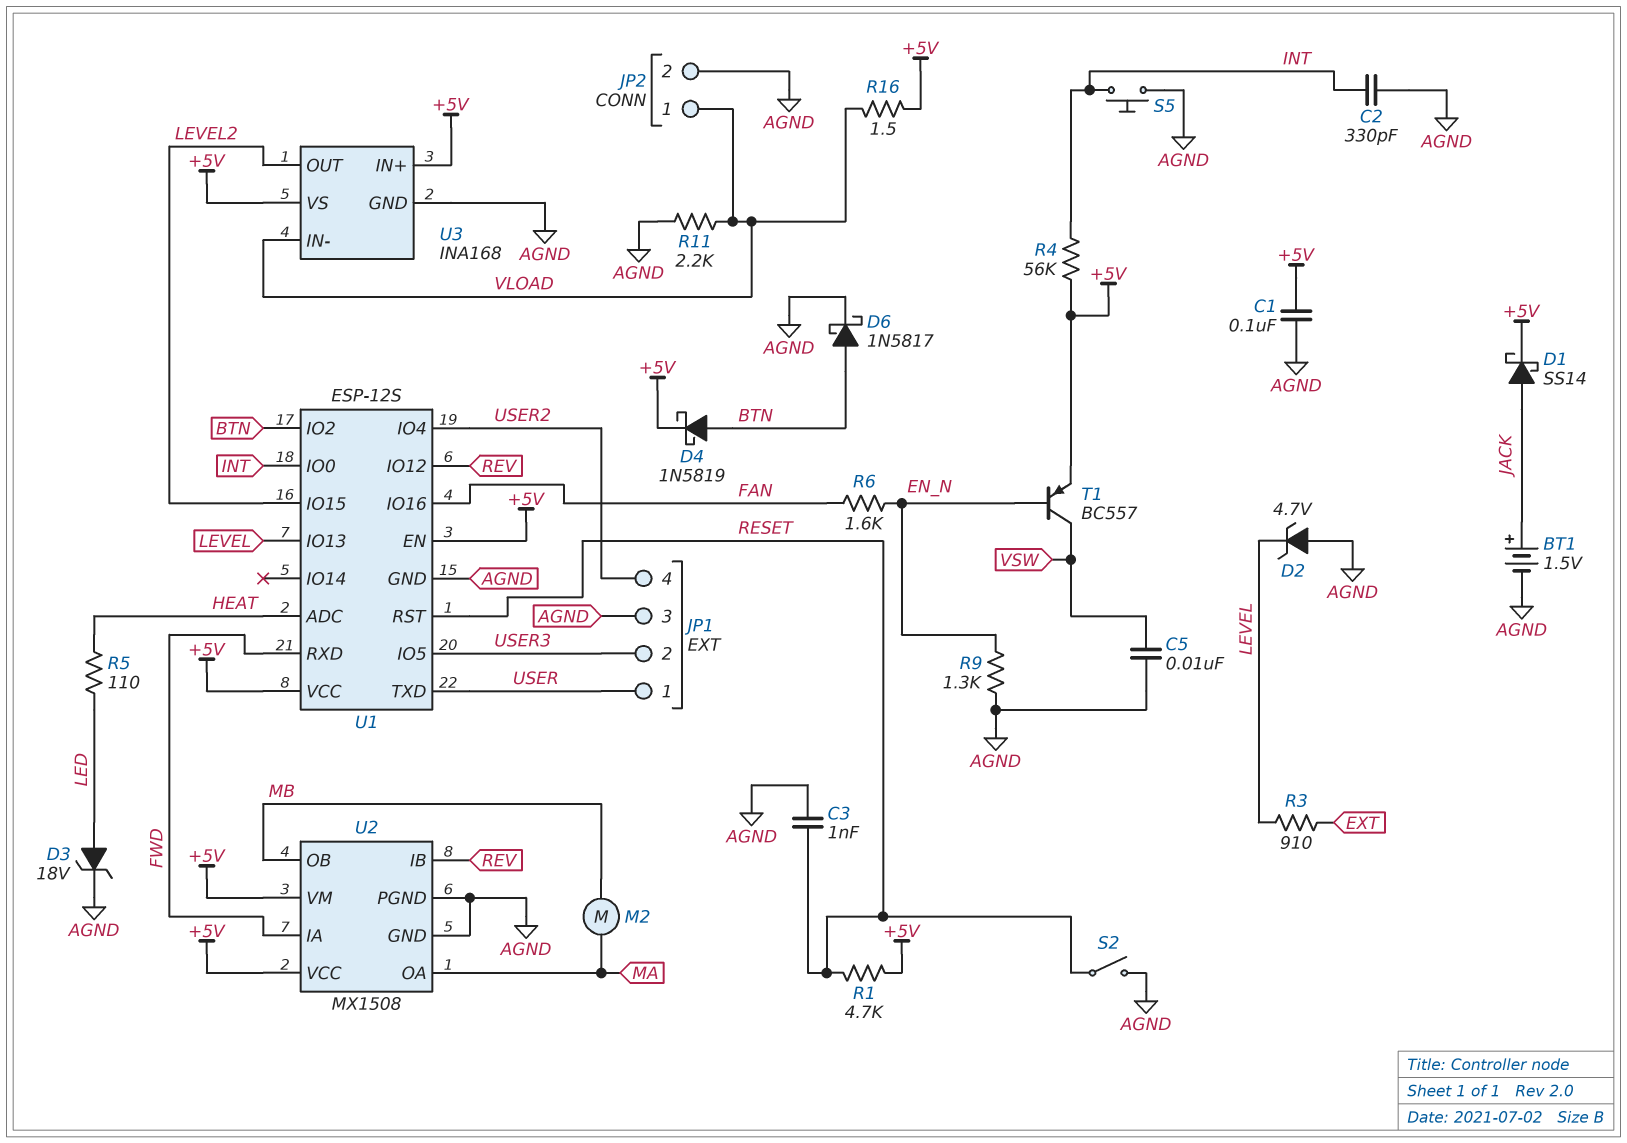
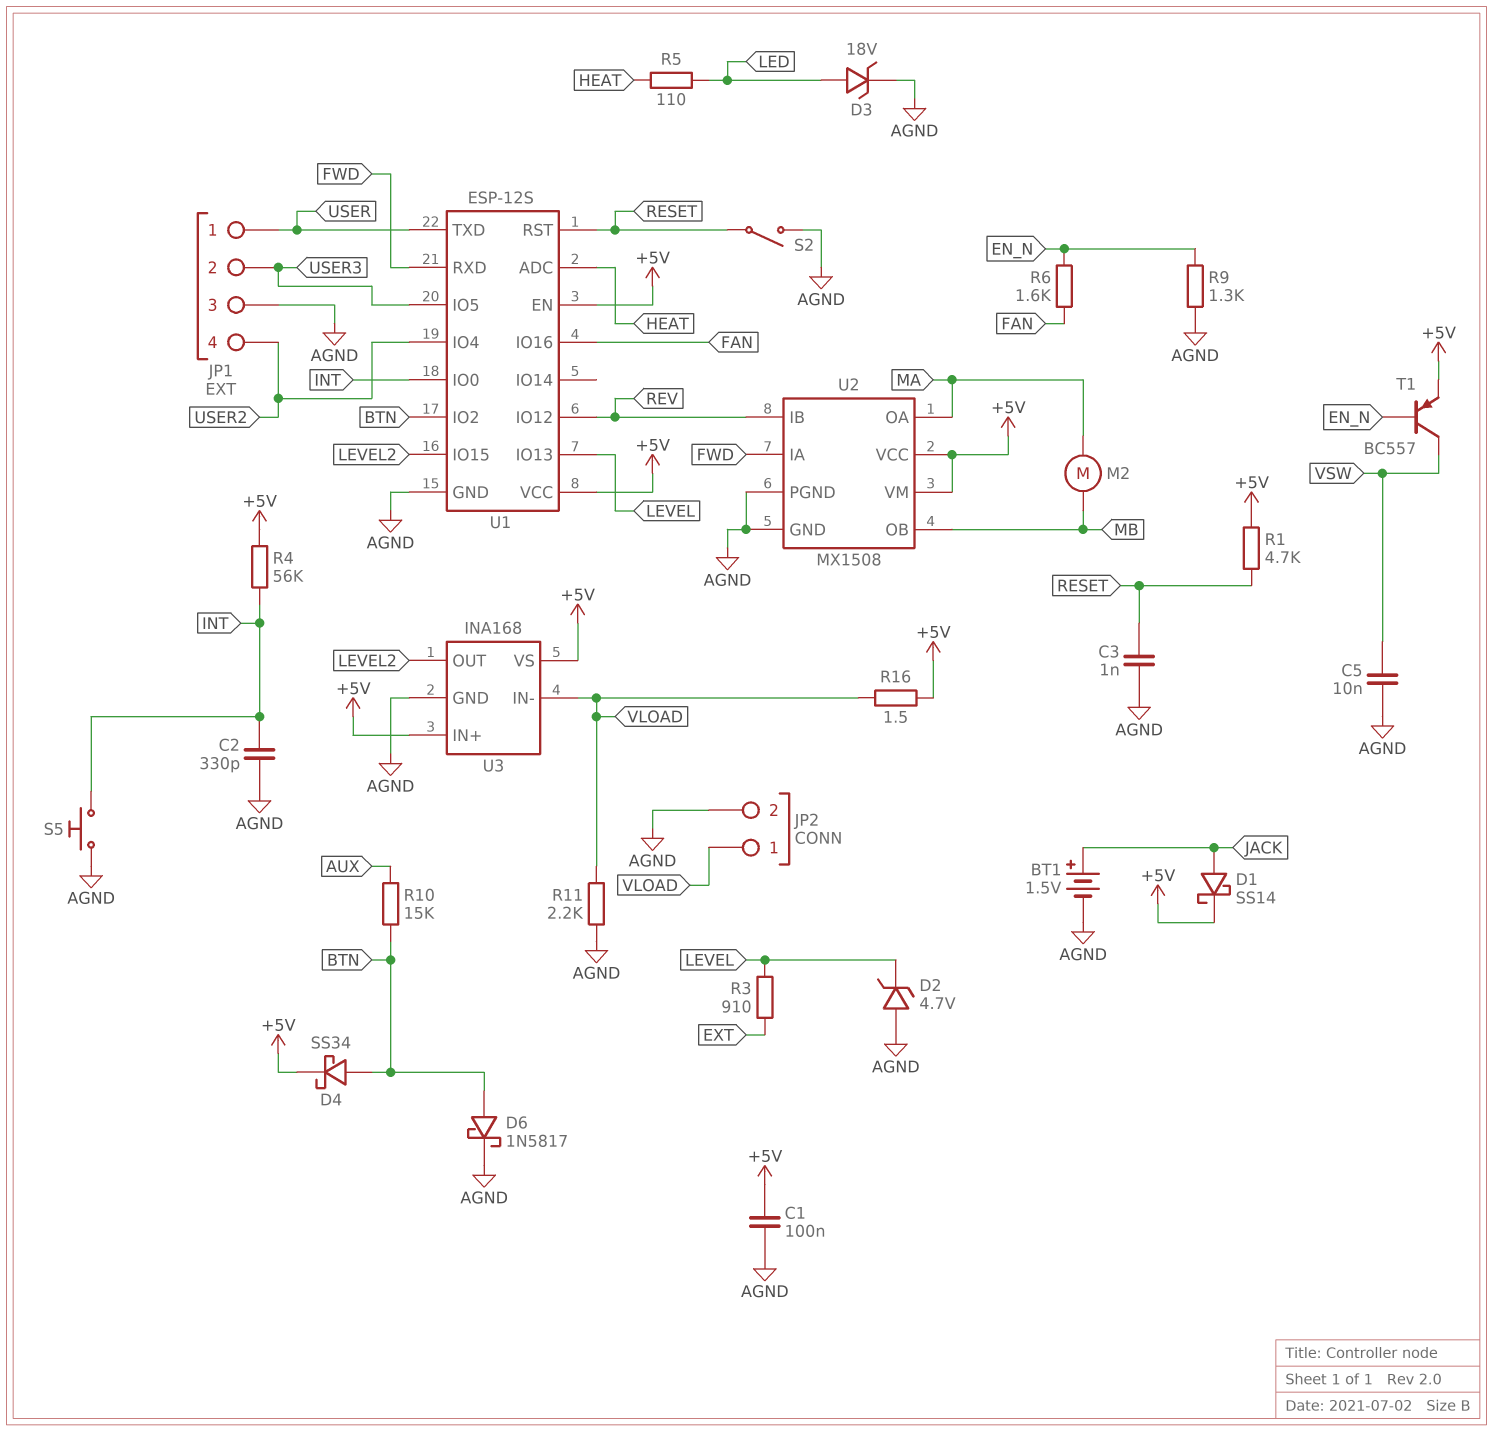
D4: schottky 1N5819 (A BTN, K +5V) -> schottky SS34 (A BTN, K +5V)
R10: none -> 15k (AUX, BTN)

